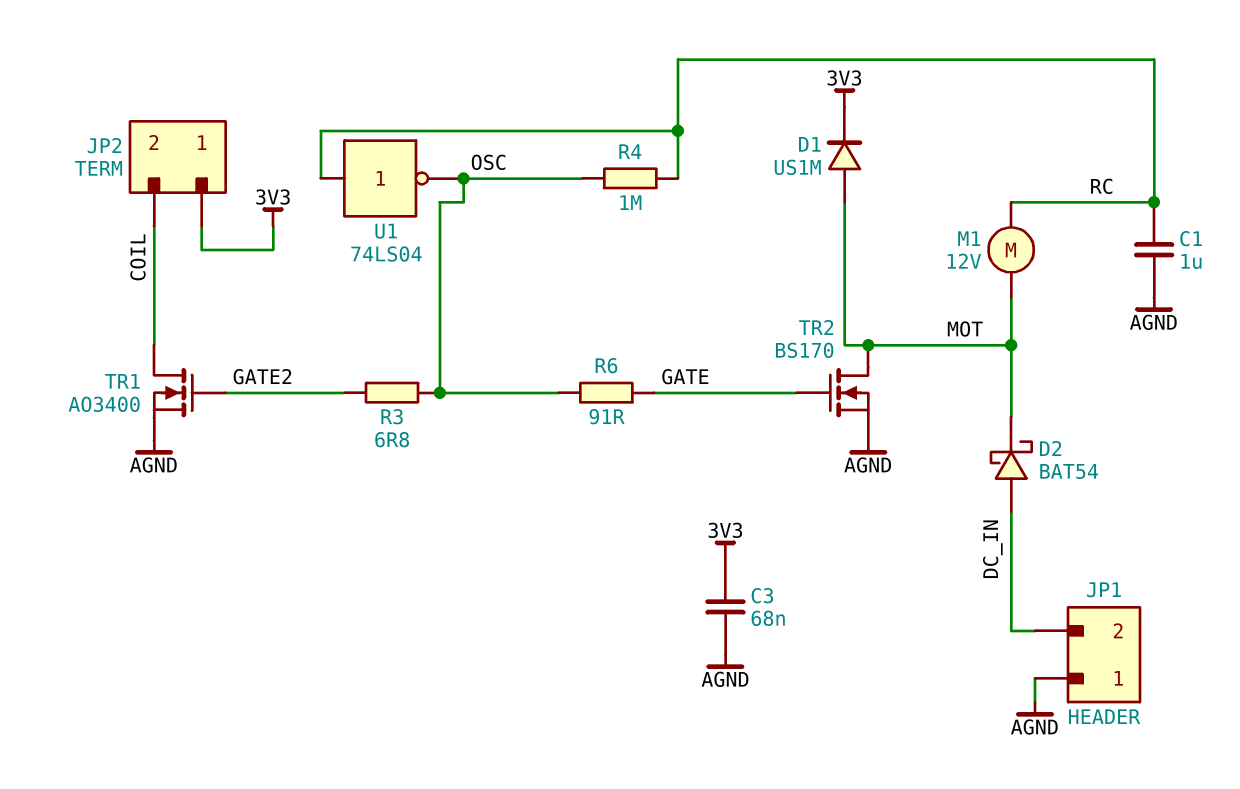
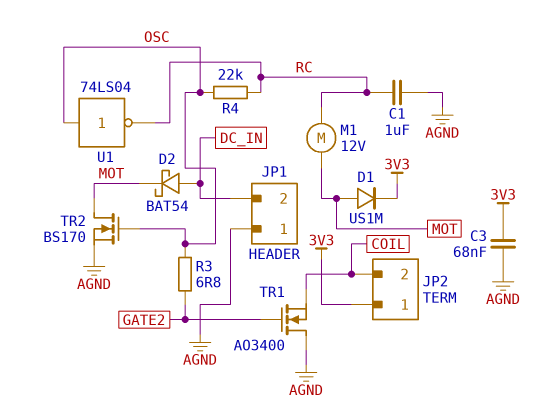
R4: 1M (OSC, RC) -> 22k (OSC, RC)
R6: 91 (GATE, OSC) -> none
TR1: NMOS AO3400 (G GATE2, D COIL, S AGND) -> NMOS AO3400 (G GATE2, D AGND, S COIL)
TR2: NMOS BS170 (G GATE, D MOT, S AGND) -> NMOS BS170 (G OSC, D MOT, S AGND)
U1: NOT 74LS04 (in RC, out OSC) -> NOT 74LS04 (in OSC, out RC)

